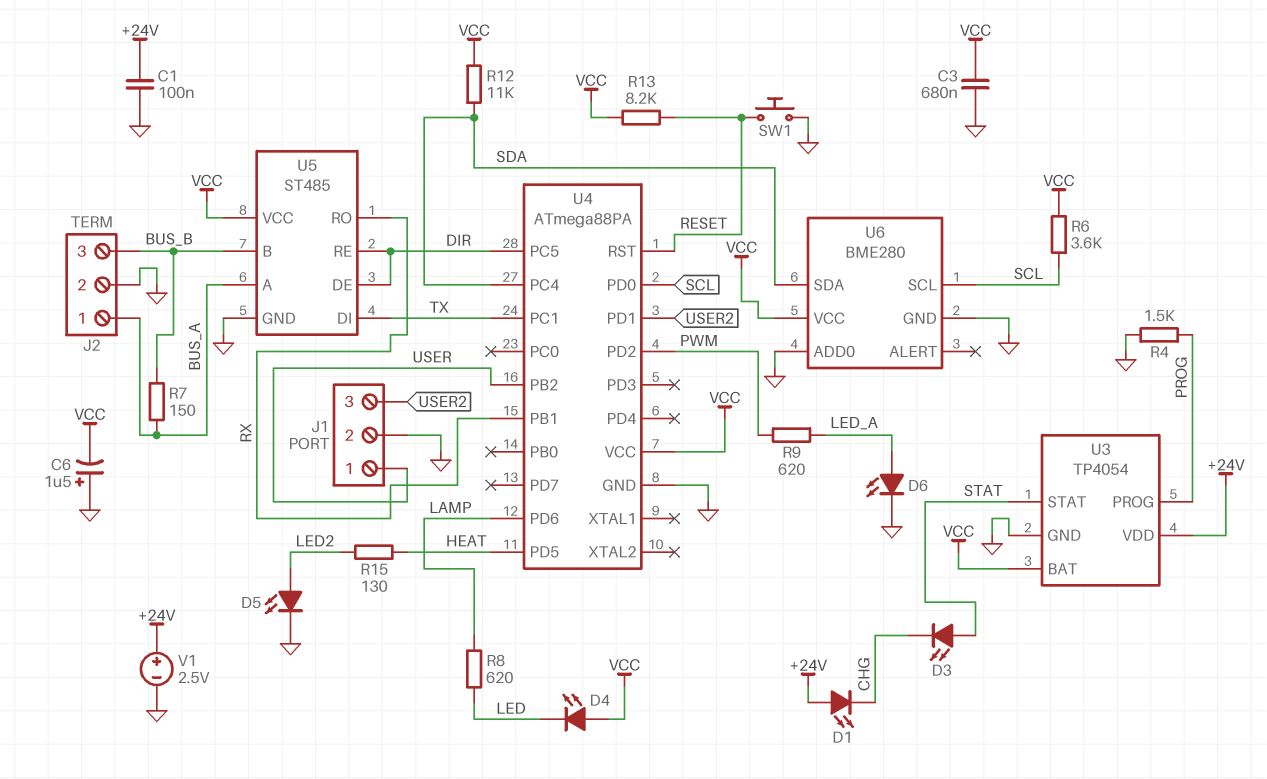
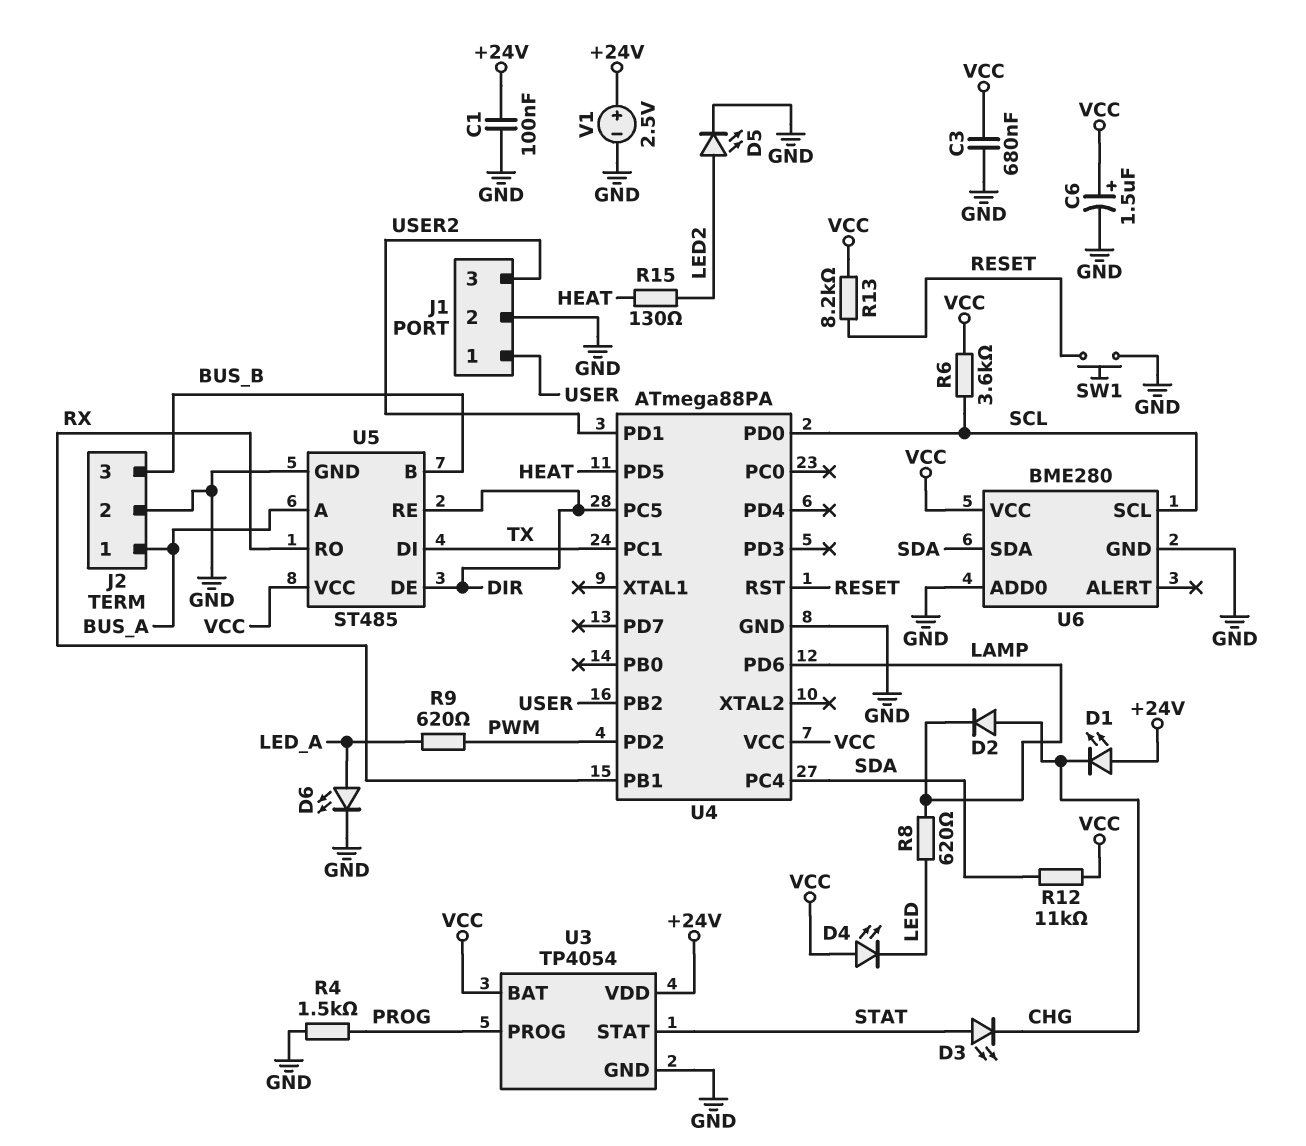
C6: 1.5uF (plus GND, minus VCC) -> 1.5uF (plus VCC, minus GND)
D2: none -> diode (A CHG, K LAMP)
R7: 150 (BUS_A, BUS_B) -> none

